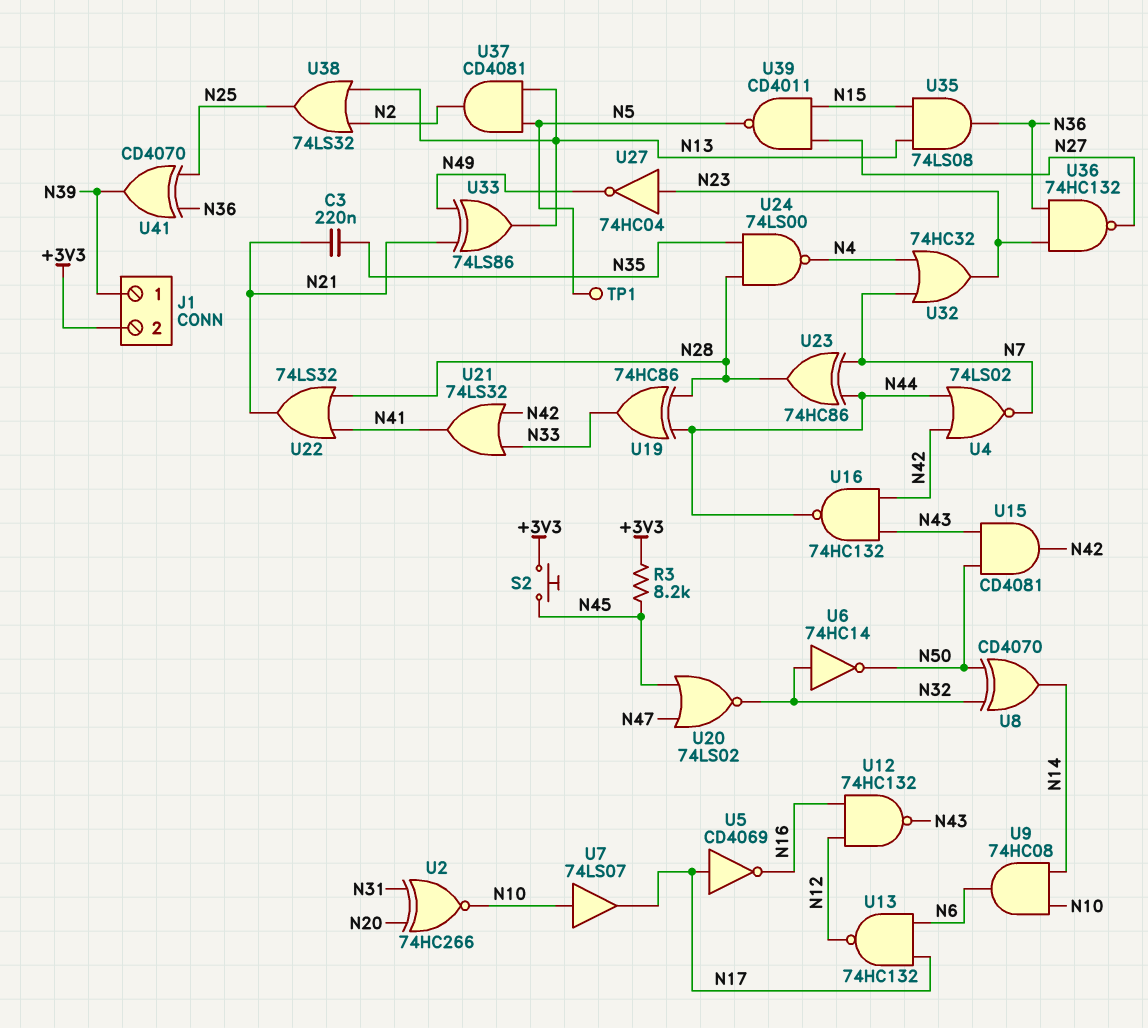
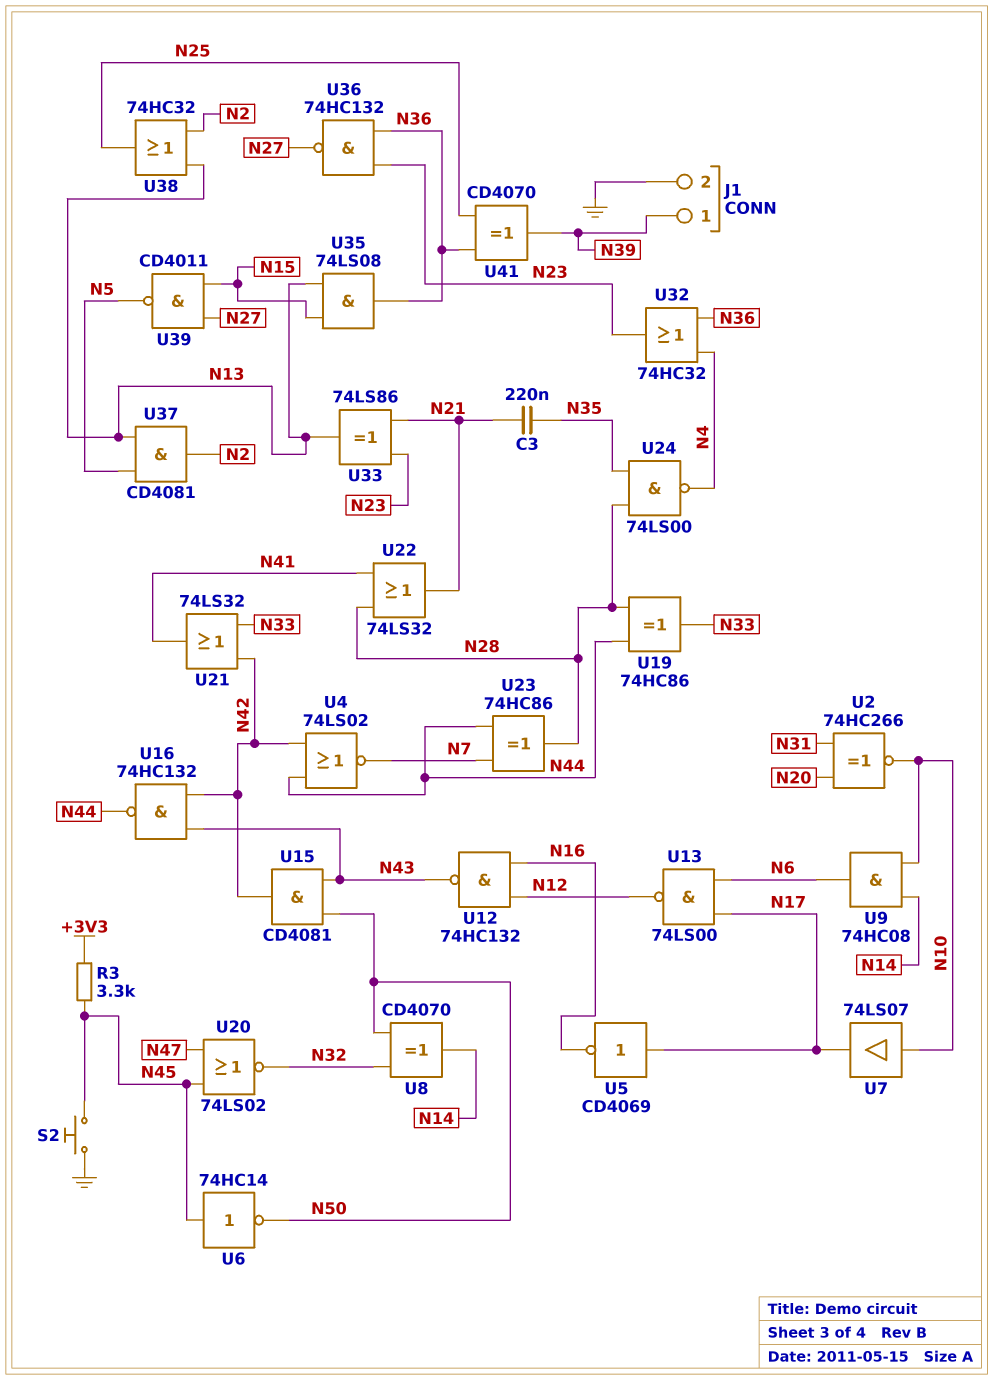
J1 pin 2: +3V3 -> GND
R3: 8.2k (+3V3, N45) -> 3.3k (+3V3, N45)
S2: button (+3V3, N45) -> button (GND, N45)
TP1: test point (N5) -> none
U6: NOT 74HC14 (in N32, out N50) -> NOT 74HC14 (in N45, out N50)
U13: NAND 74HC132 (in N6, in N17, out N12) -> NAND 74LS00 (in N6, in N17, out N12)
U27: NOT 74HC04 (in N23, out N49) -> none
U32: OR 74HC32 (in N4, in N7, out N23) -> OR 74HC32 (in N4, in N36, out N23)
U33: XOR 74LS86 (in N21, in N49, out N13) -> XOR 74LS86 (in N21, in N23, out N13)
U38: OR 74LS32 (in N2, in N13, out N25) -> OR 74HC32 (in N2, in N13, out N25)

